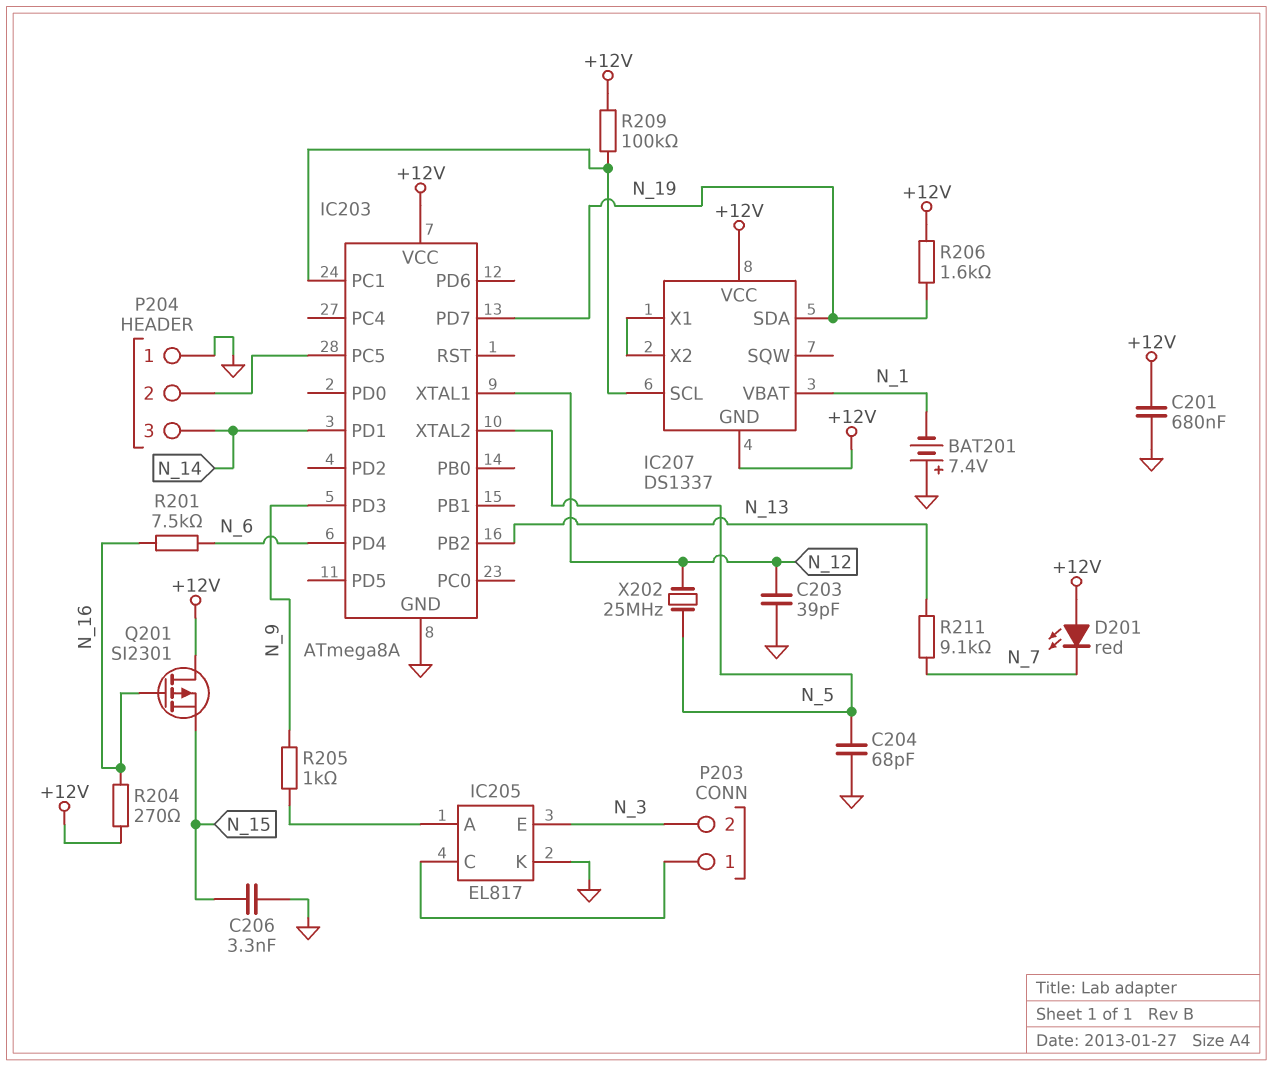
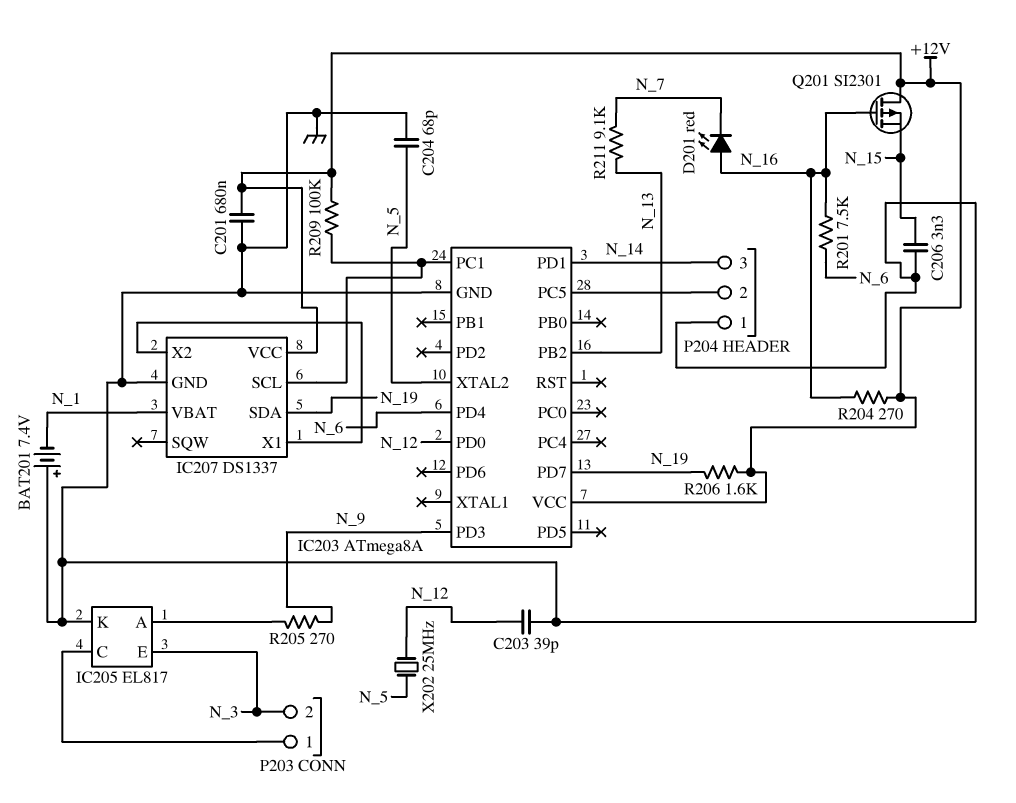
D201: LED red (A +12V, K N_7) -> LED red (A N_16, K N_7)
IC203 pin PD0: none -> N_12
IC203 pin XTAL1: N_12 -> none
IC207 pin GND: +12V -> GND
R205: 1k (IC205/A, N_9) -> 270 (IC205/A, N_9)

